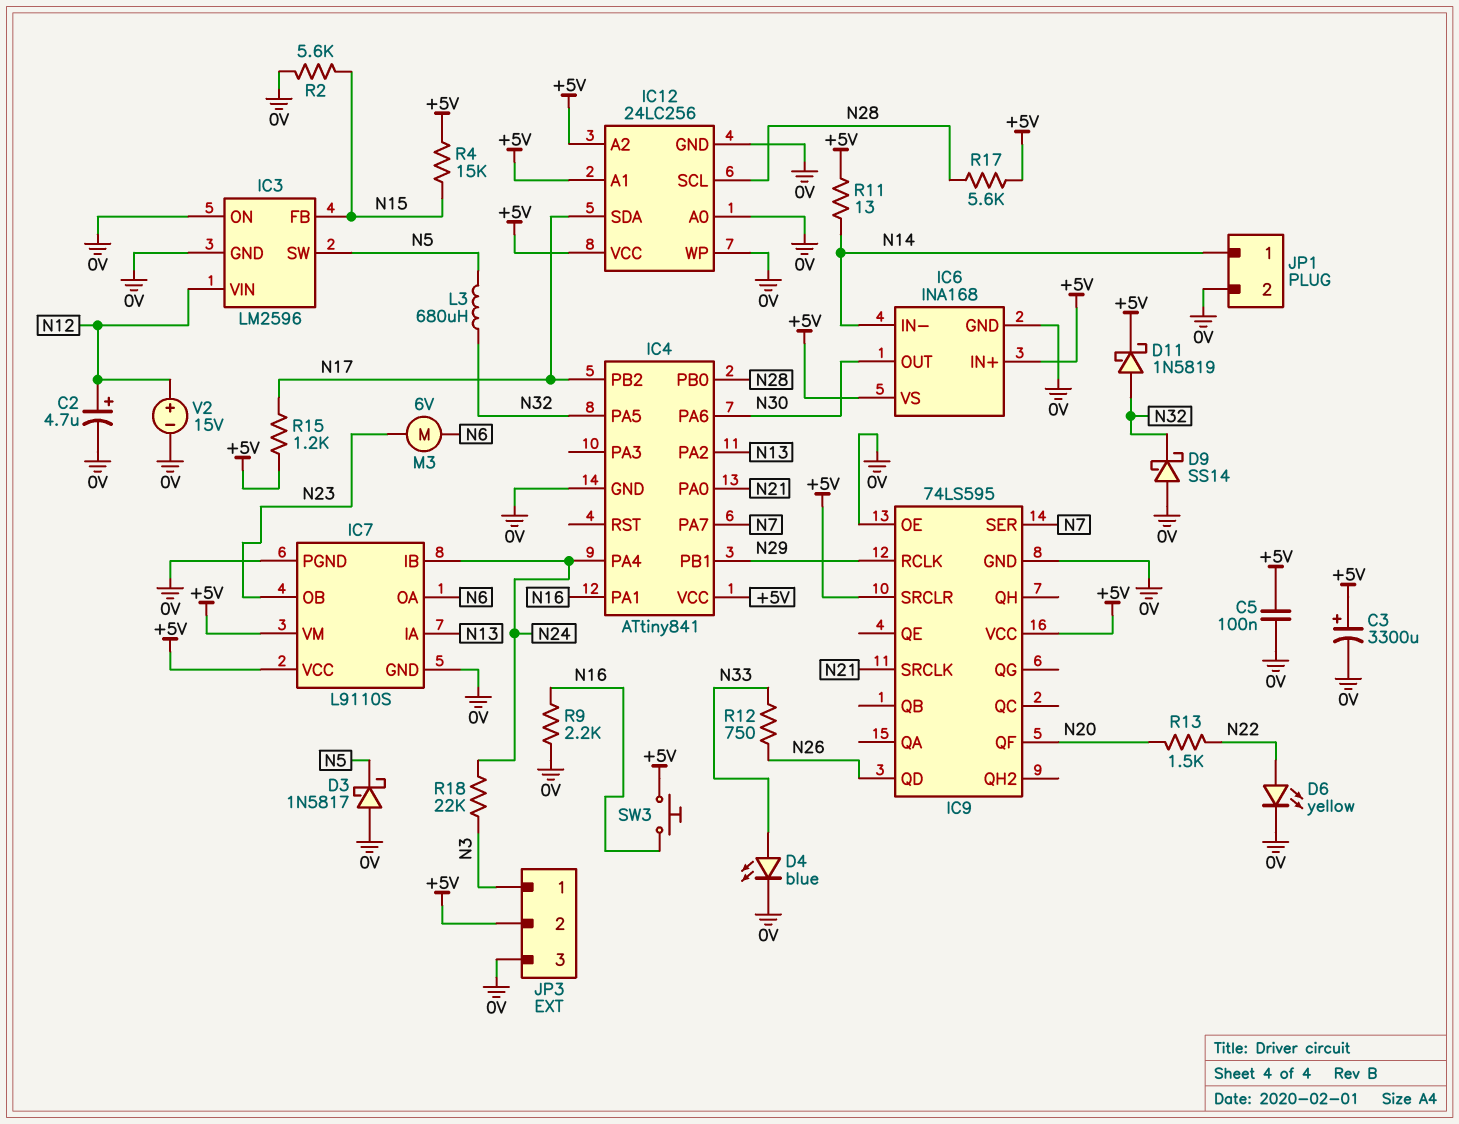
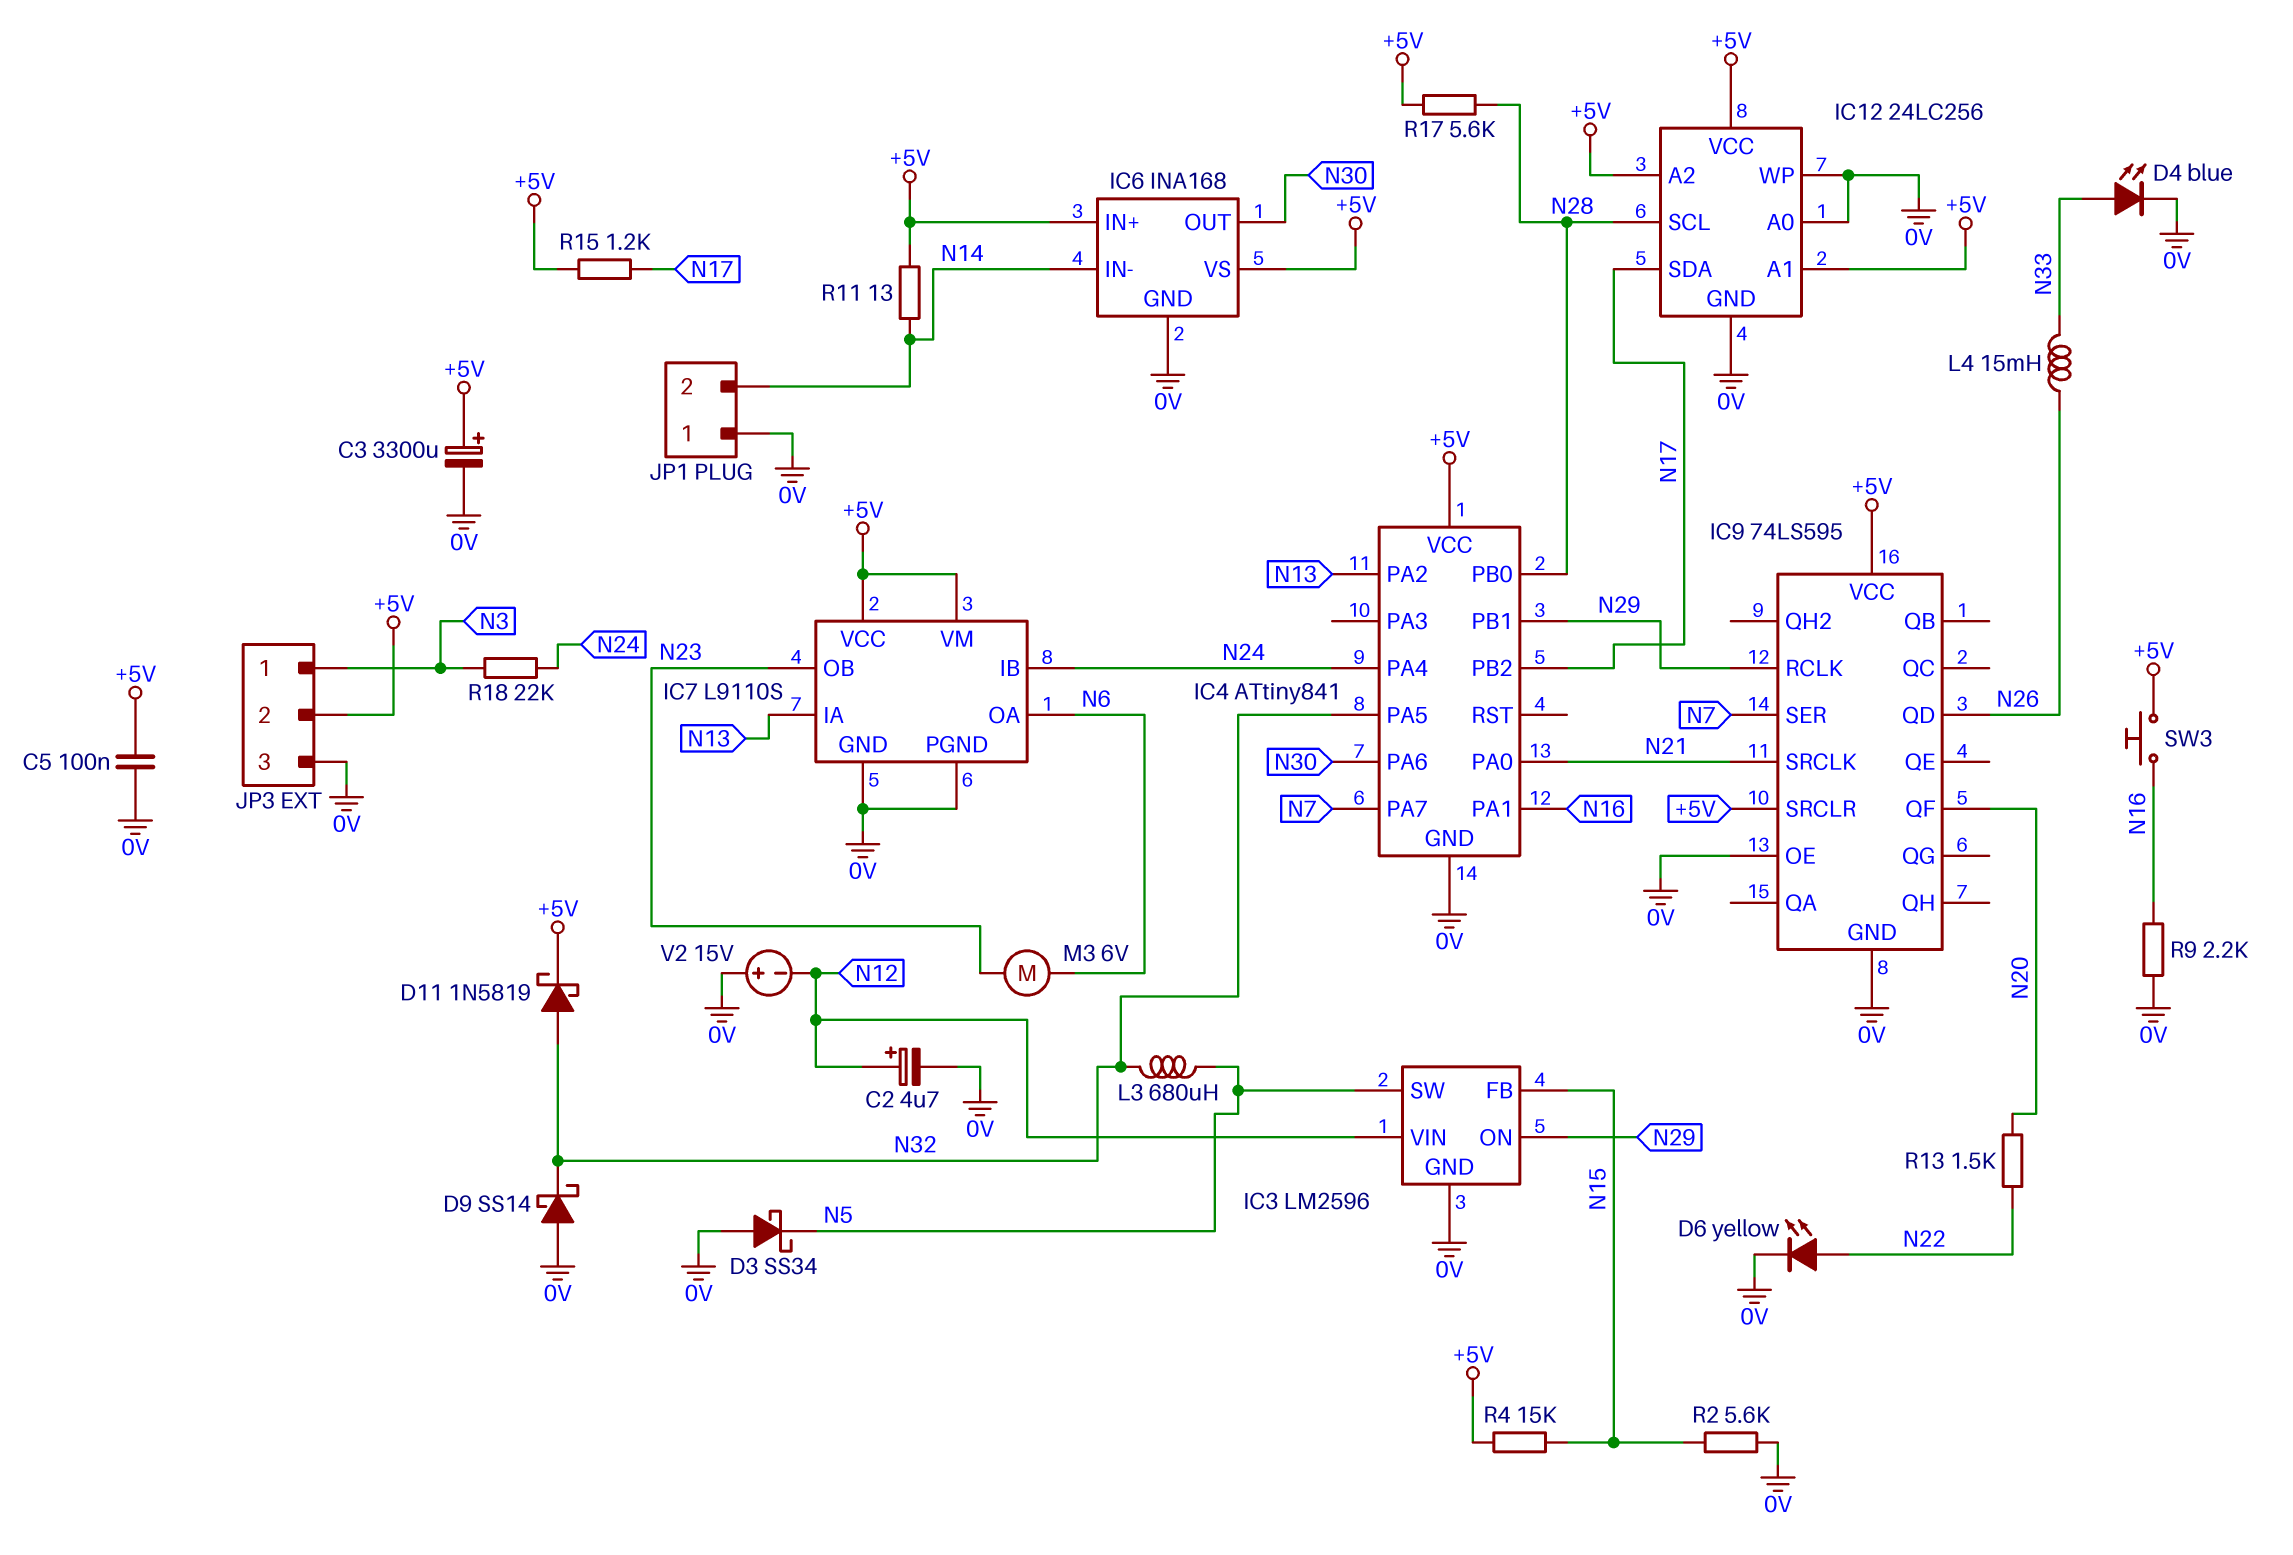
D3: schottky 1N5817 (A 0V, K N5) -> schottky SS34 (A 0V, K N5)
IC3 pin ON: 0V -> N29
JP1 pin 1: N14 -> 0V
JP1 pin 2: 0V -> N14
L4: none -> 15mH (N26, N33)
R12: 750 (N26, N33) -> none
V2: 15V (plus N12, minus 0V) -> 15V (plus 0V, minus N12)

